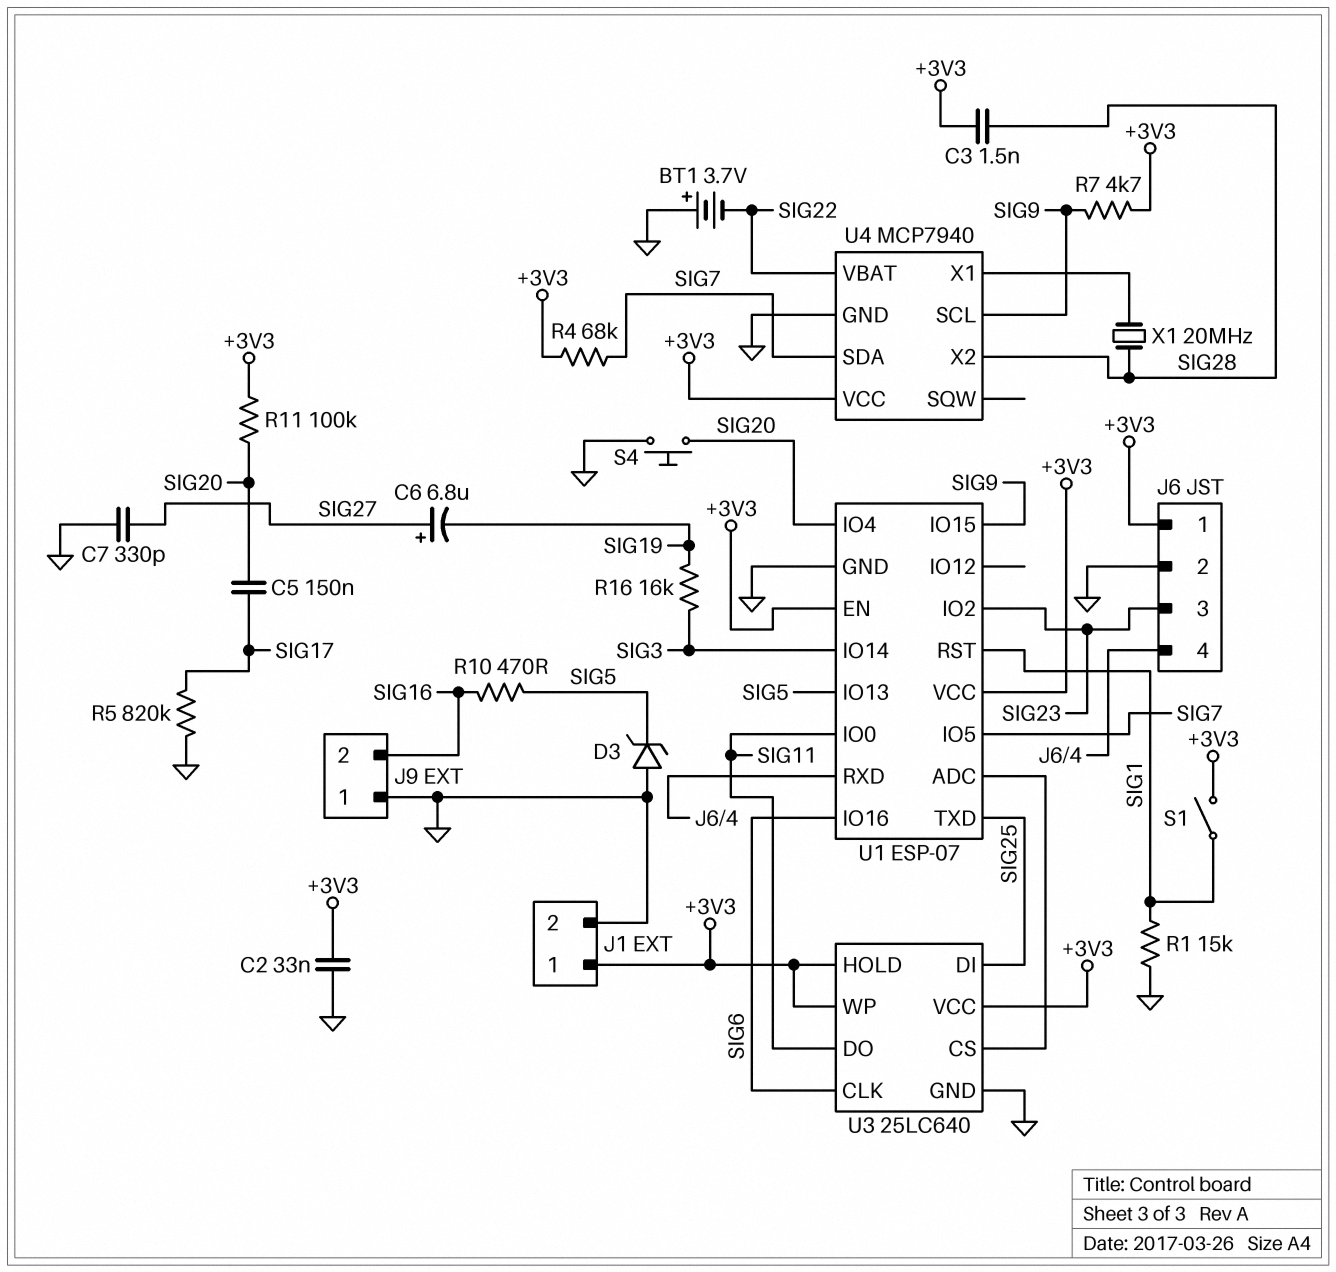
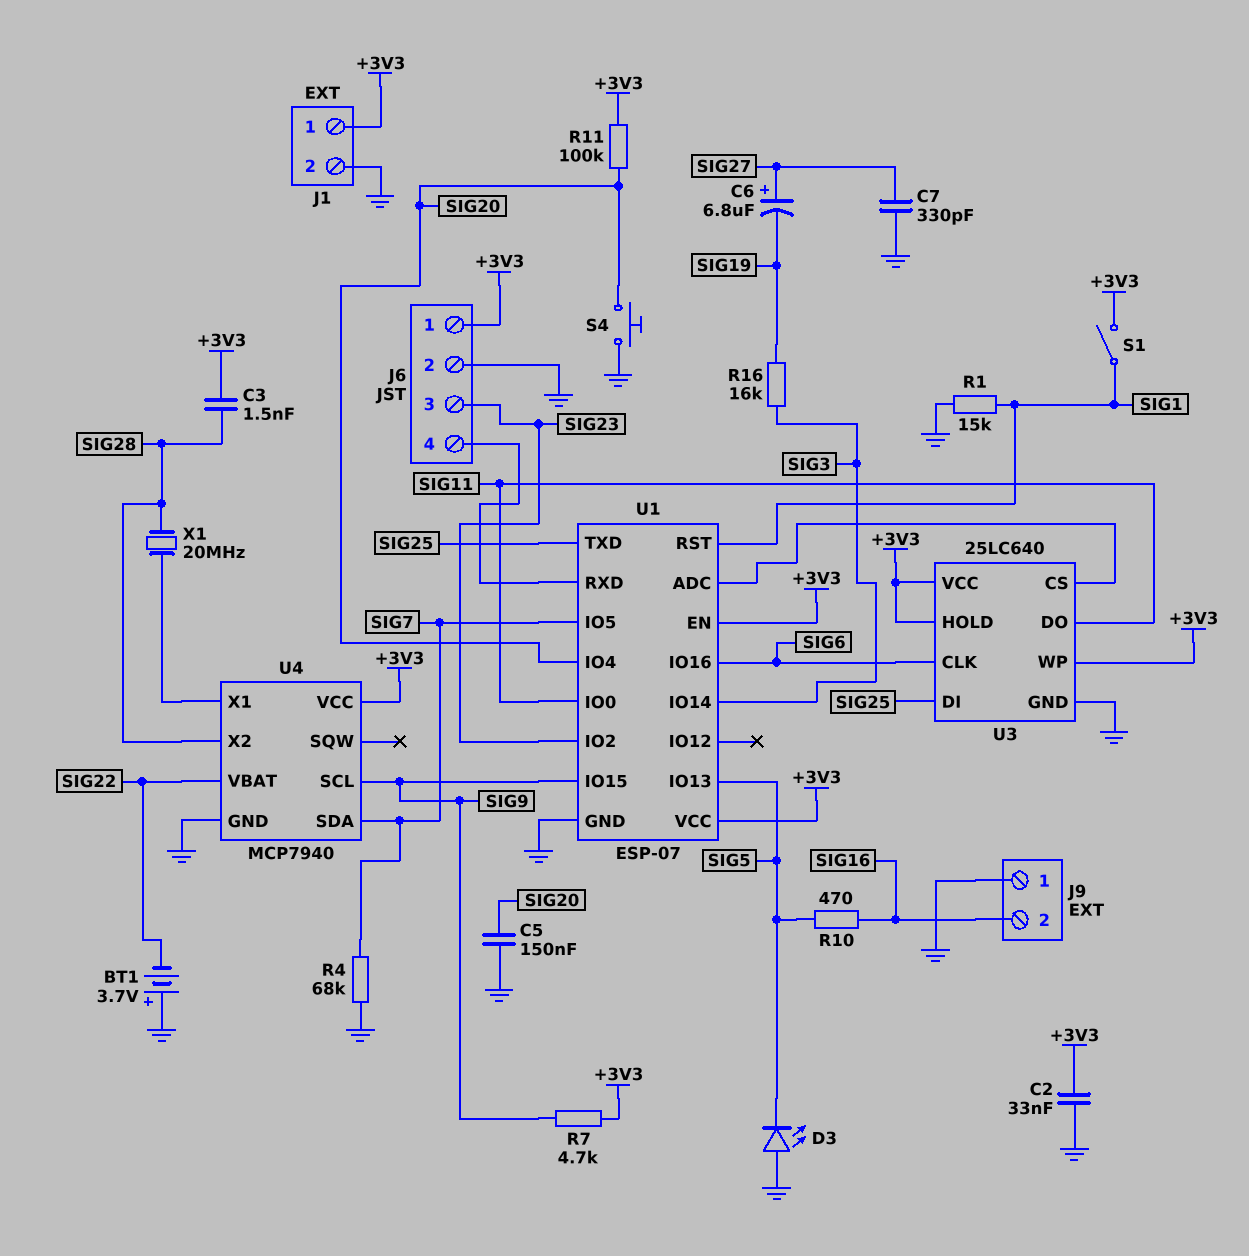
C5: 150nF (SIG17, SIG20) -> 150nF (GND, SIG20)
D3: zener (A GND, K SIG5) -> LED (A GND, K SIG5)
R4: 68k (+3V3, SIG7) -> 68k (GND, SIG7)
R5: 820k (GND, SIG17) -> none

